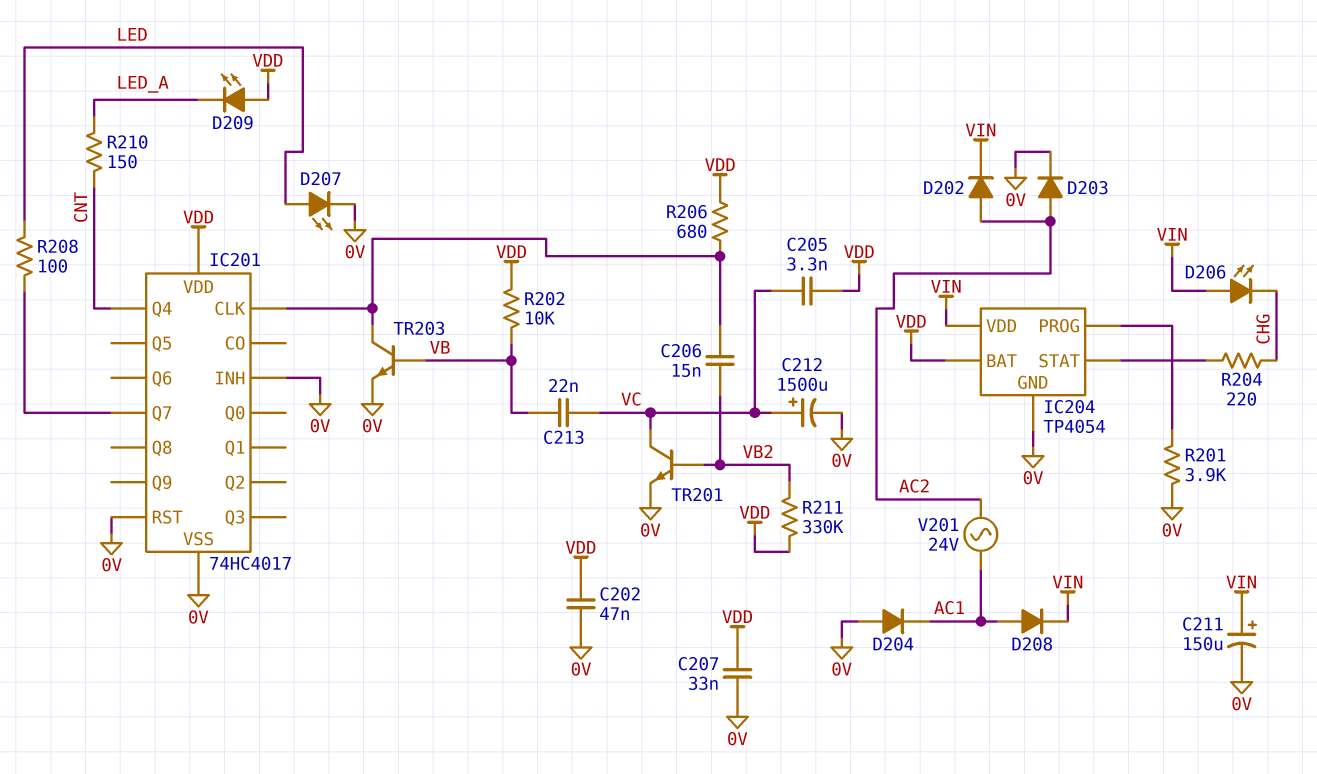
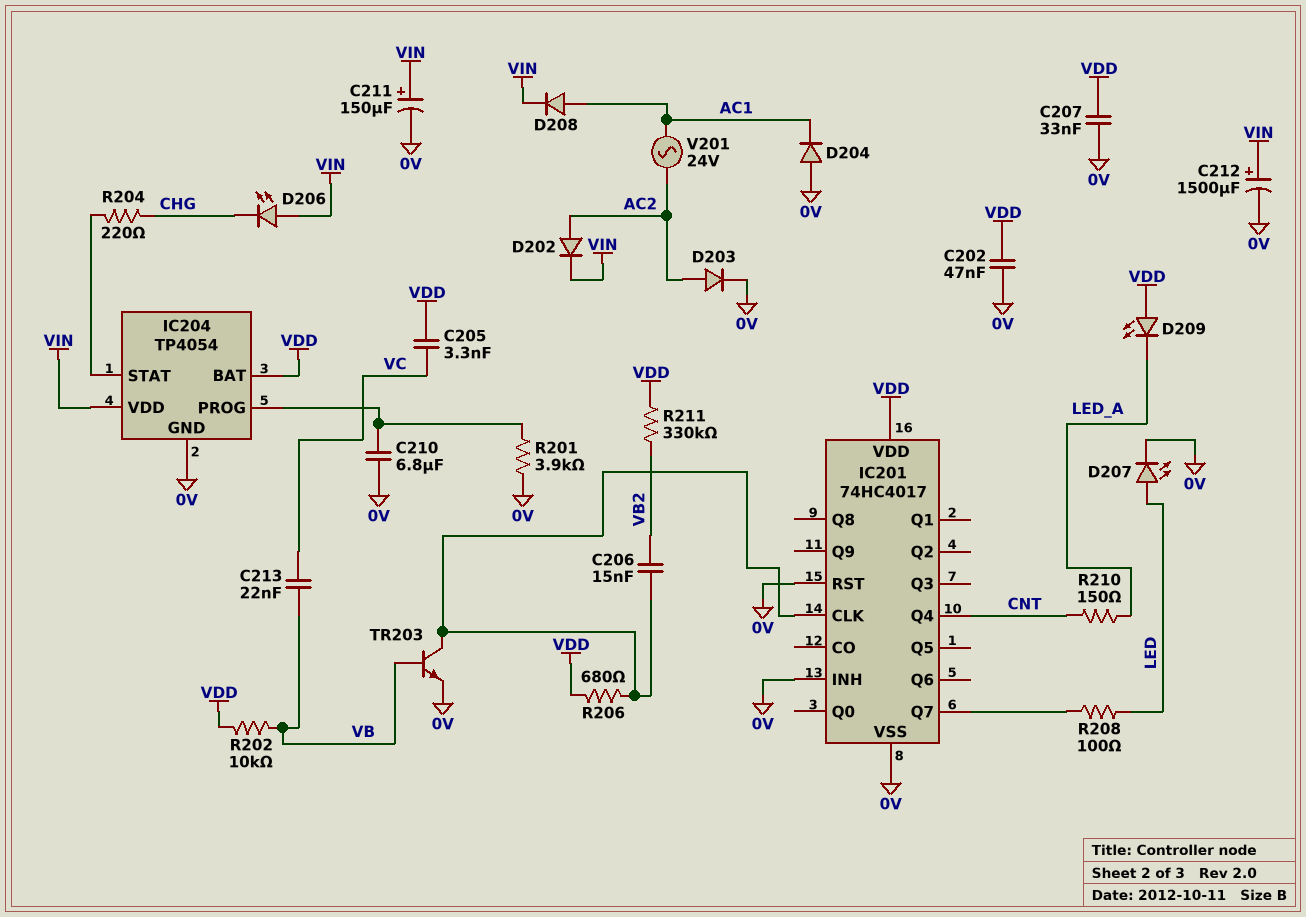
C210: none -> 6.8uF (0V, IC204/PROG)
C212: 1500uF (plus VC, minus 0V) -> 1500uF (plus VIN, minus 0V)
TR201: NPN (B VB2, C VC, E 0V) -> none

